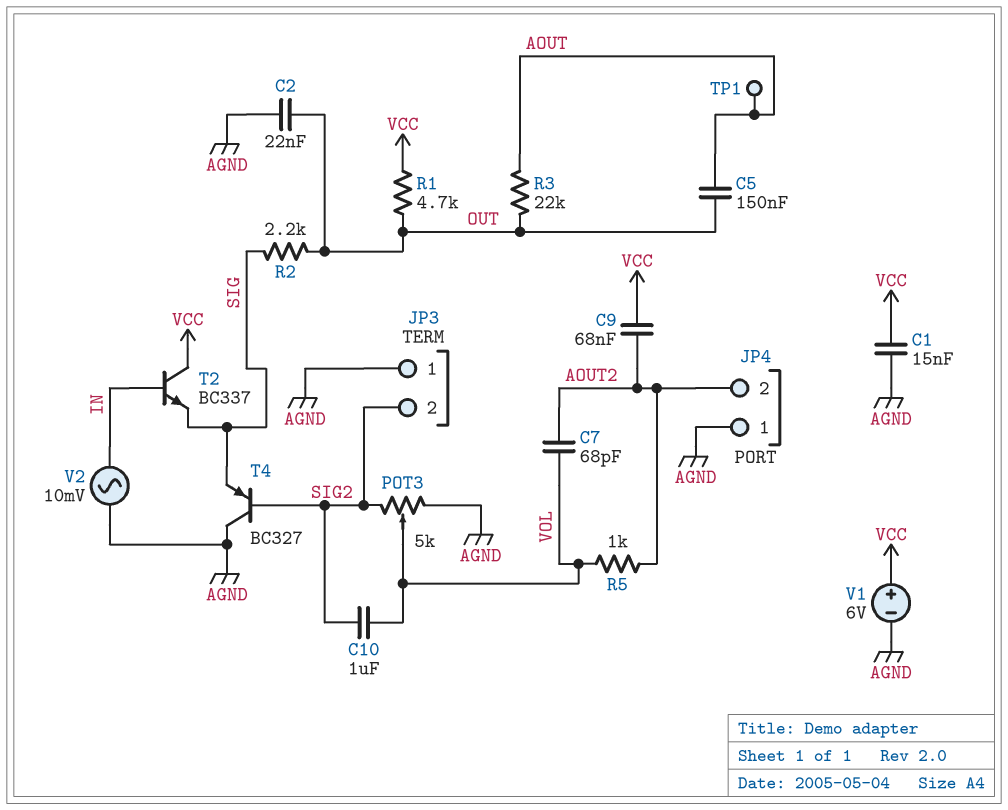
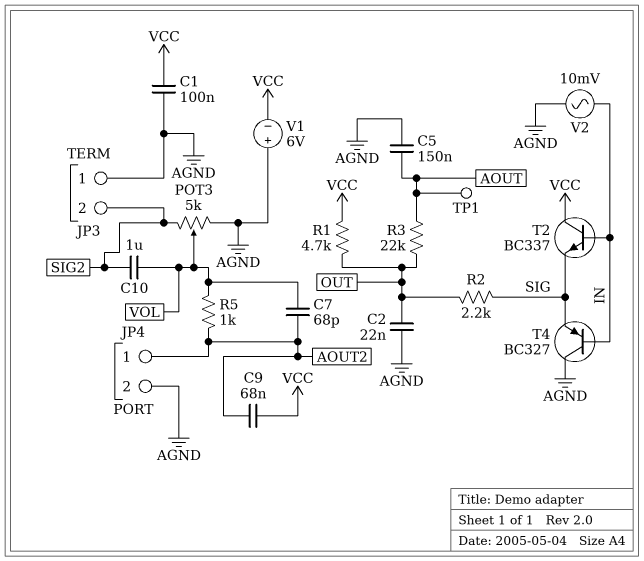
C1: 15nF (AGND, VCC) -> 100nF (AGND, VCC)
C5: 150nF (AOUT, OUT) -> 150nF (AGND, AOUT)
JP4 pin 1: AGND -> AOUT2
JP4 pin 2: AOUT2 -> AGND
T4: PNP BC327 (B SIG2, C AGND, E SIG) -> PNP BC327 (B IN, C AGND, E SIG)
V1: 6V (plus VCC, minus AGND) -> 6V (plus AGND, minus VCC)

